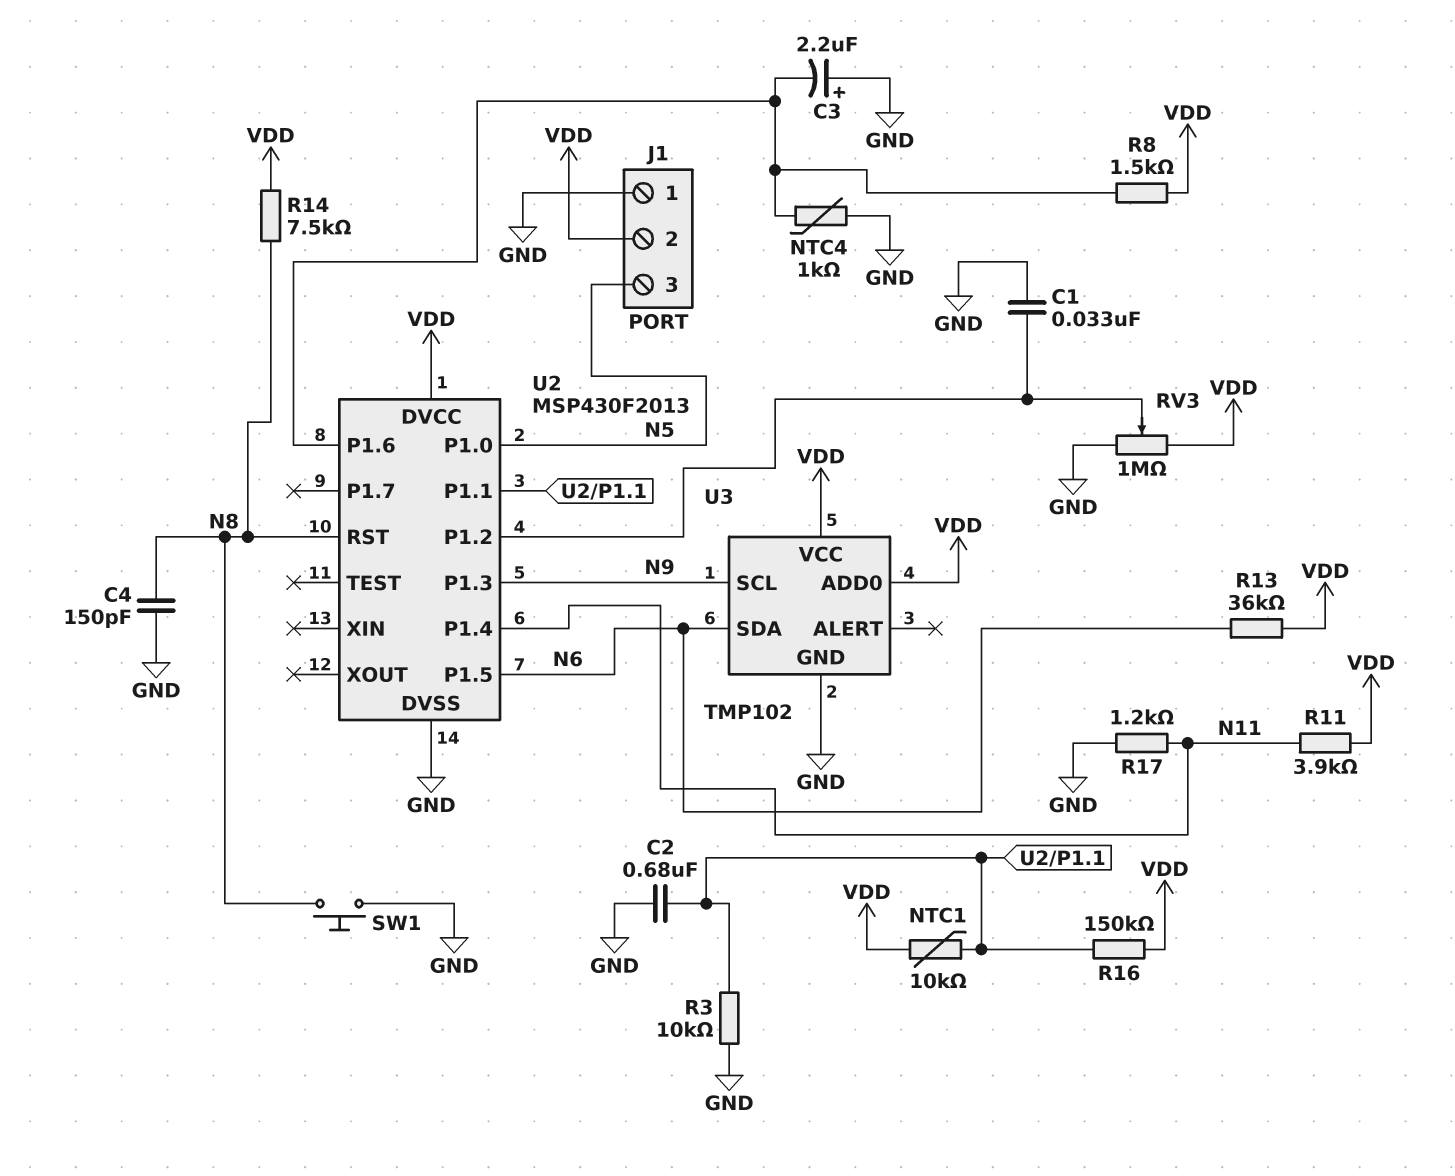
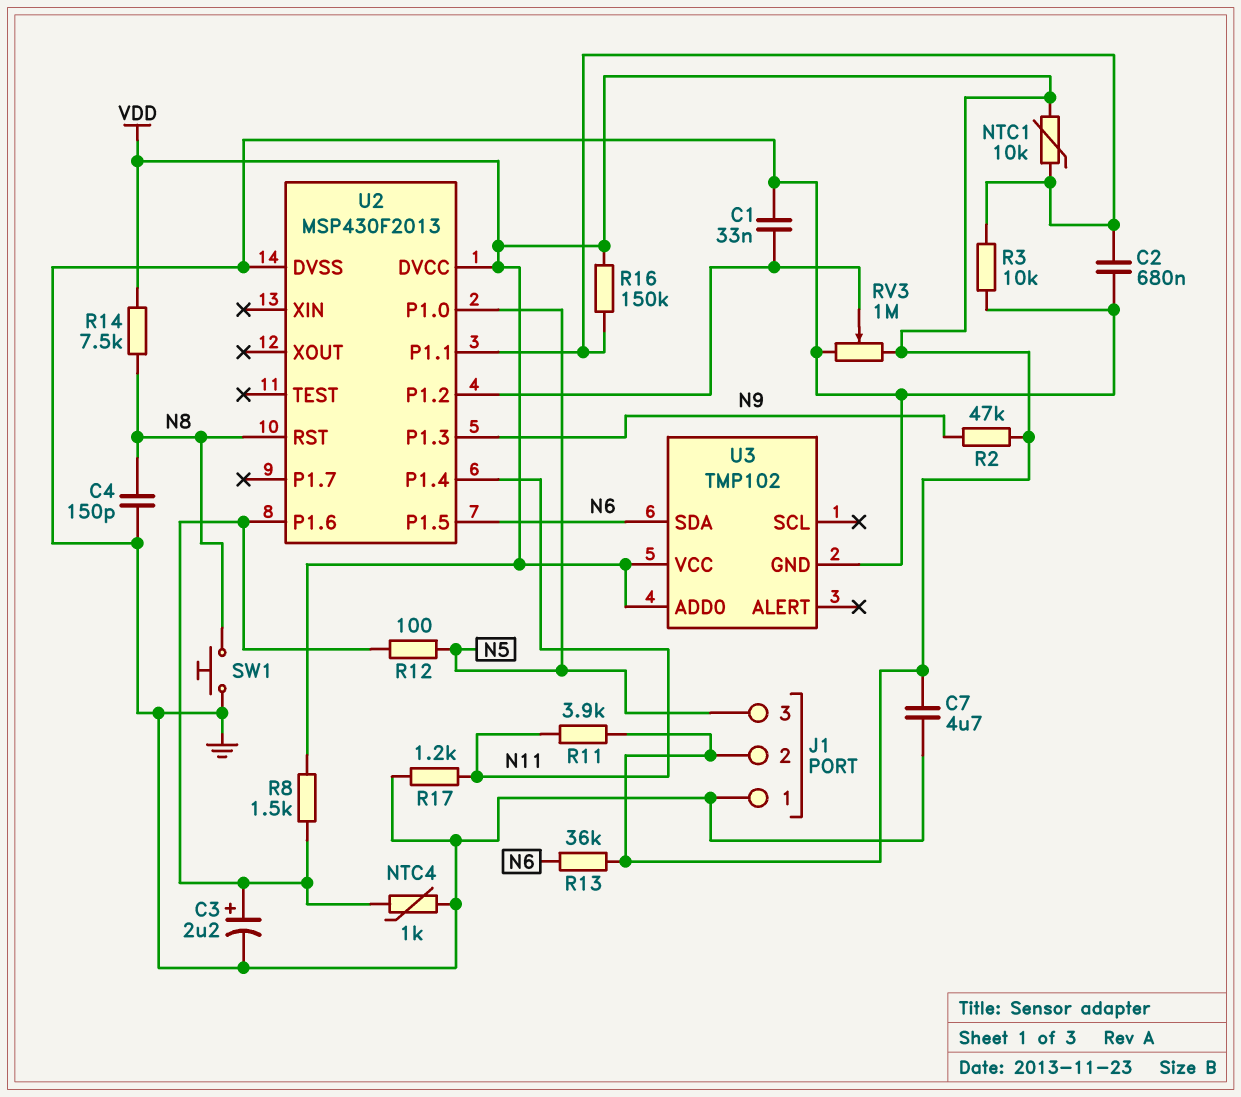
C3: 2.2uF (plus GND, minus U2/P1.6) -> 2.2uF (plus U2/P1.6, minus GND)
C7: none -> 4.7uF (GND, VDD)
R2: none -> 47k (N9, VDD)
R12: none -> 100 (N5, U2/P1.6)
U3 pin SCL: N9 -> none

